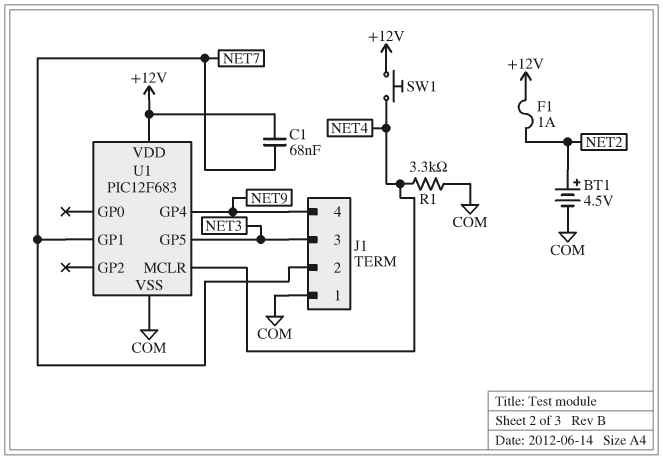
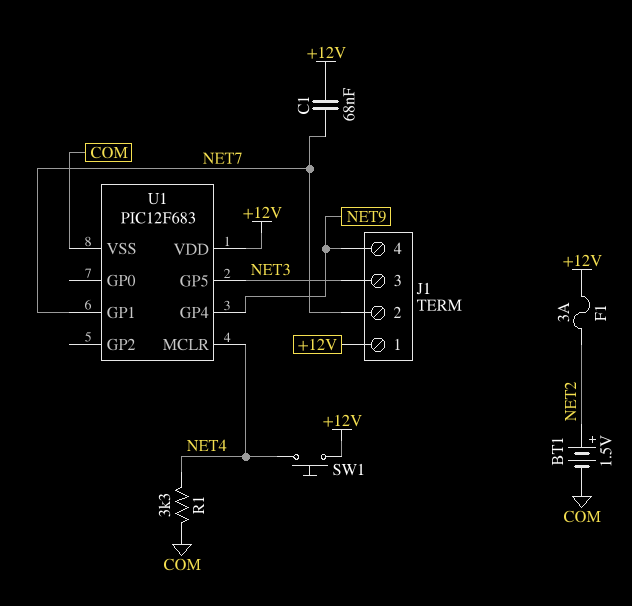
BT1: 4.5V (plus NET2, minus COM) -> 1.5V (plus NET2, minus COM)
F1: 1A (+12V, NET2) -> 3A (+12V, NET2)
J1 pin 1: COM -> +12V

